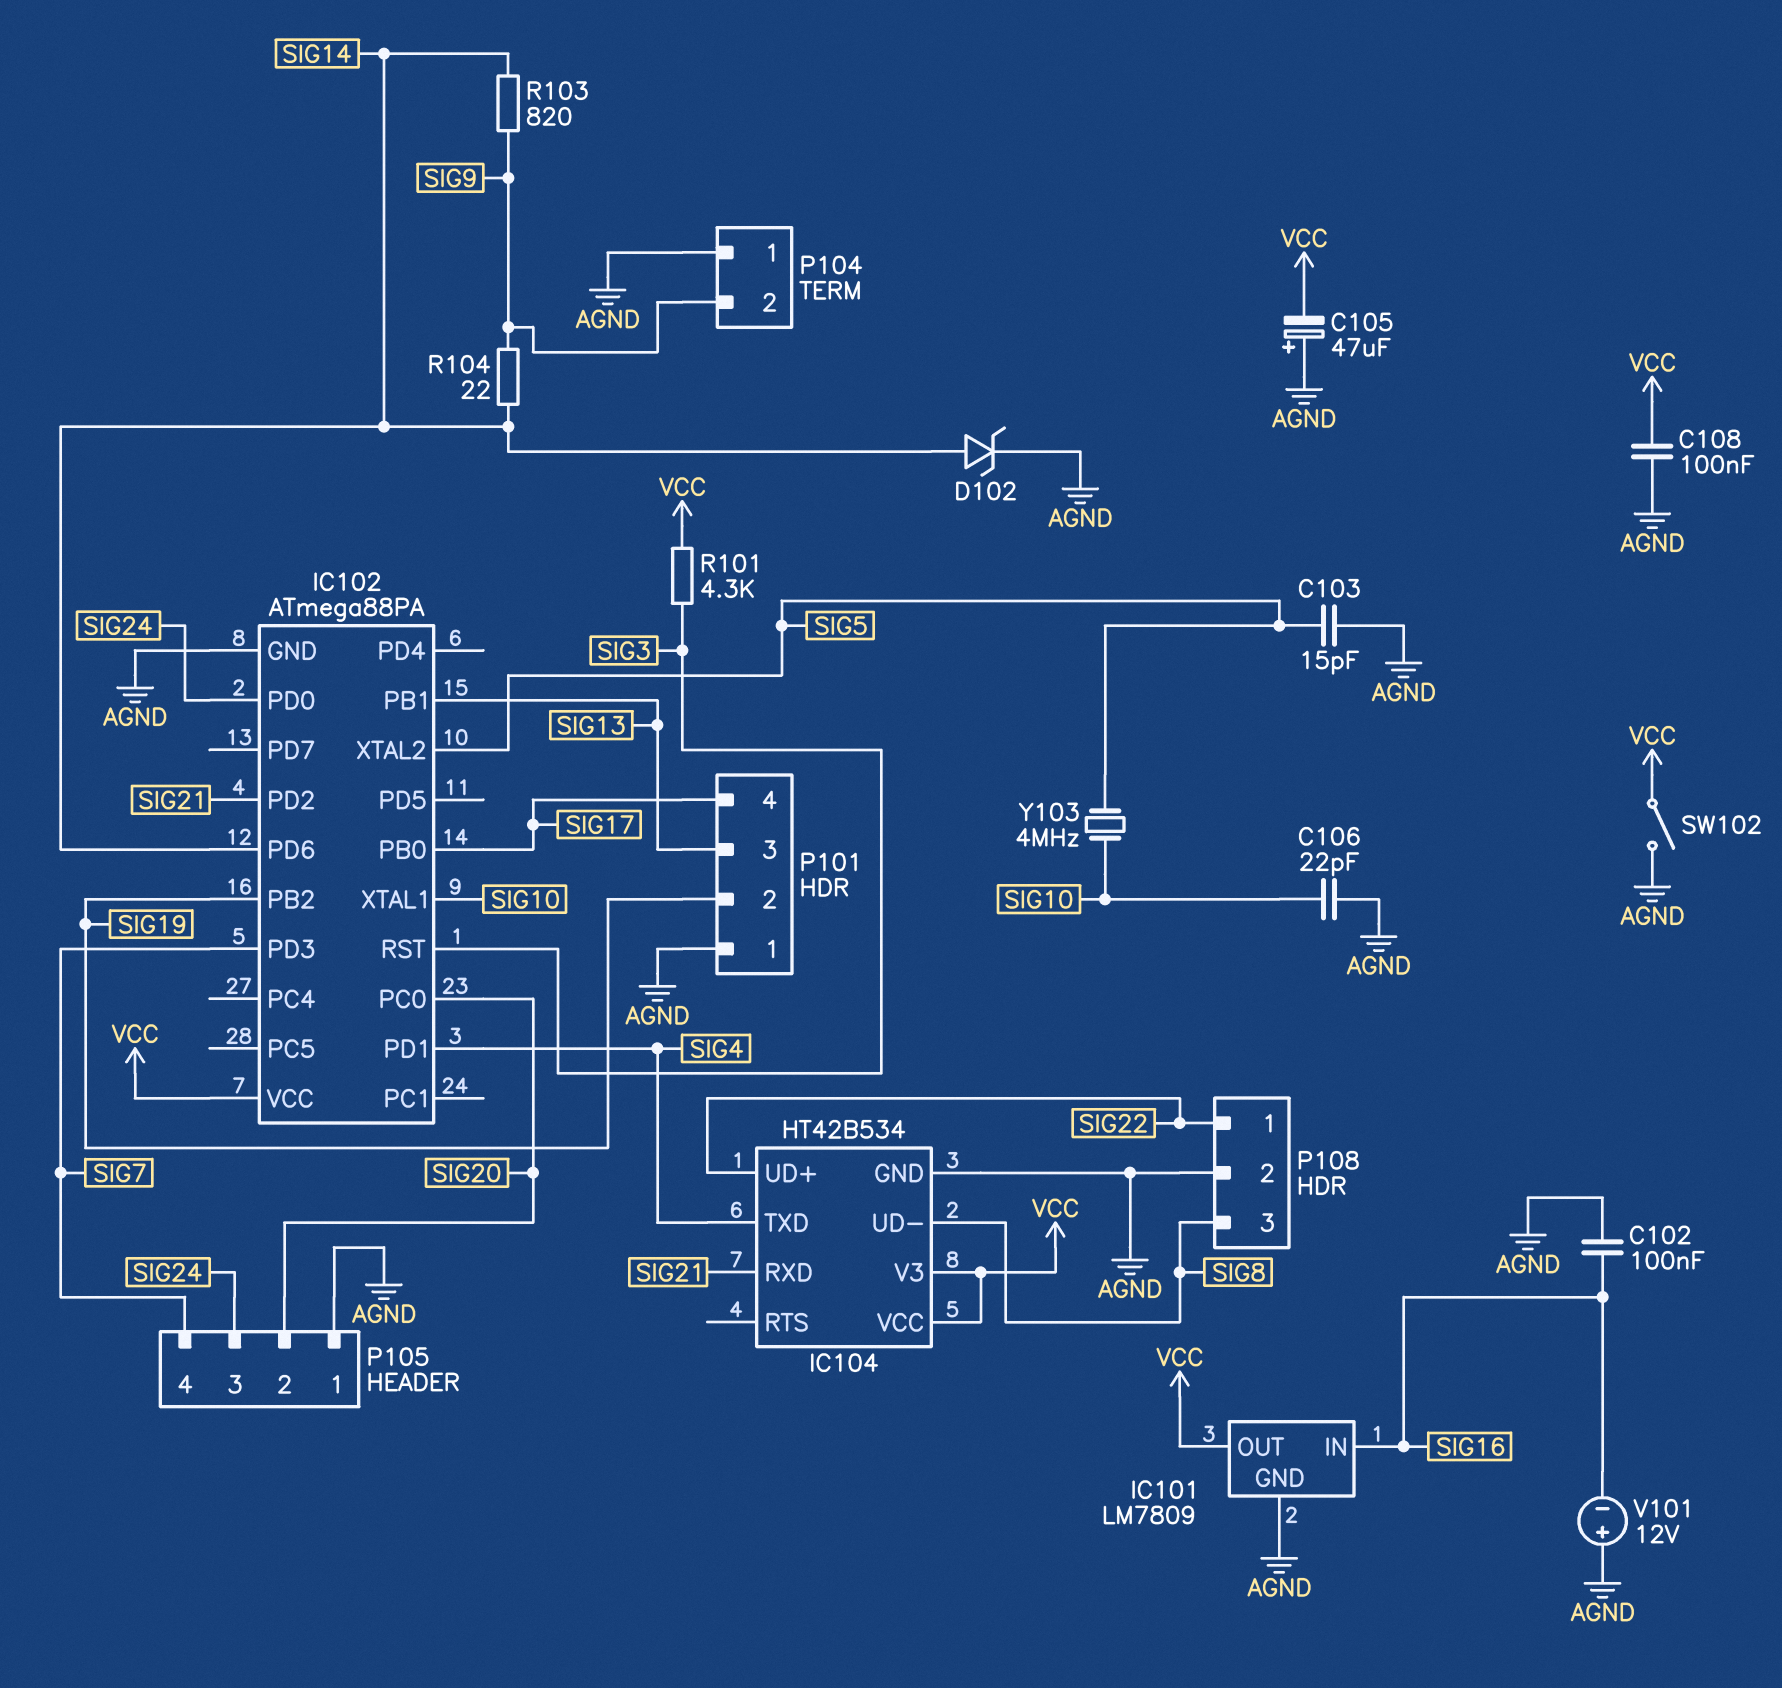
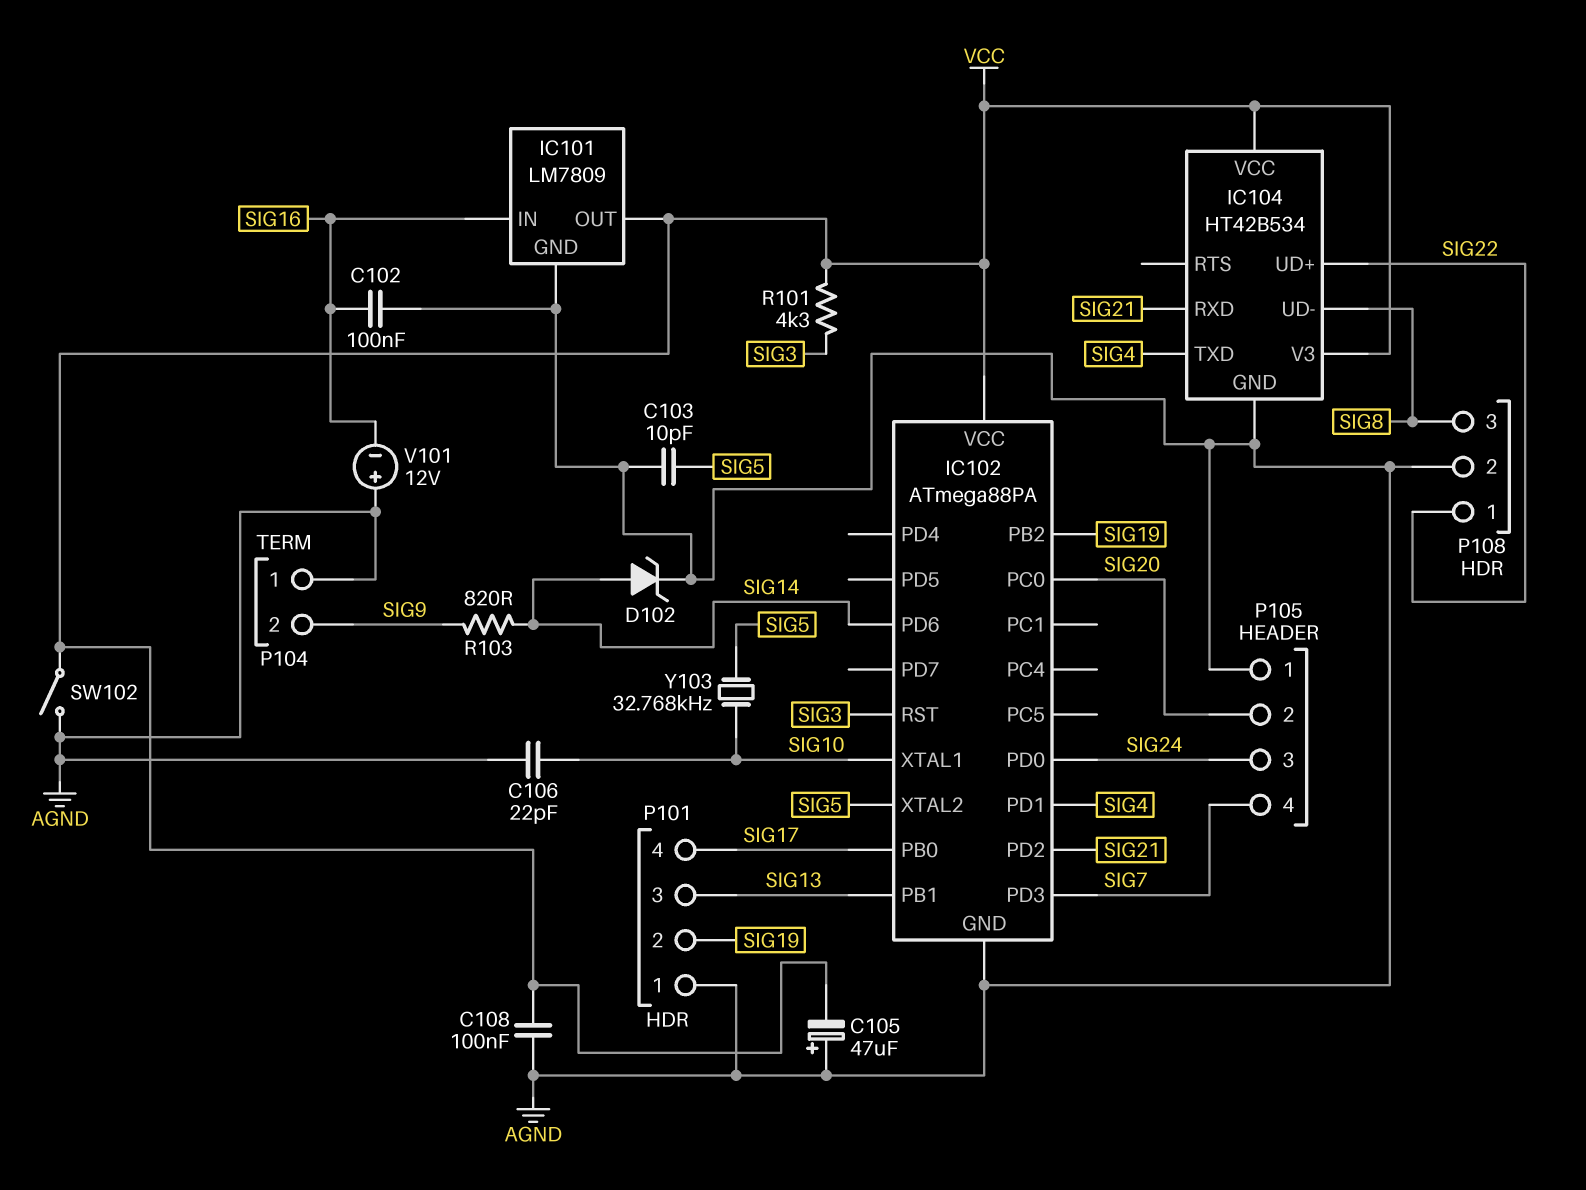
C103: 15pF (AGND, SIG5) -> 10pF (AGND, SIG5)
R104: 22 (SIG9, SIG14) -> none
Y103: 4MHz (SIG5, SIG10) -> 32.768kHz (SIG5, SIG10)

